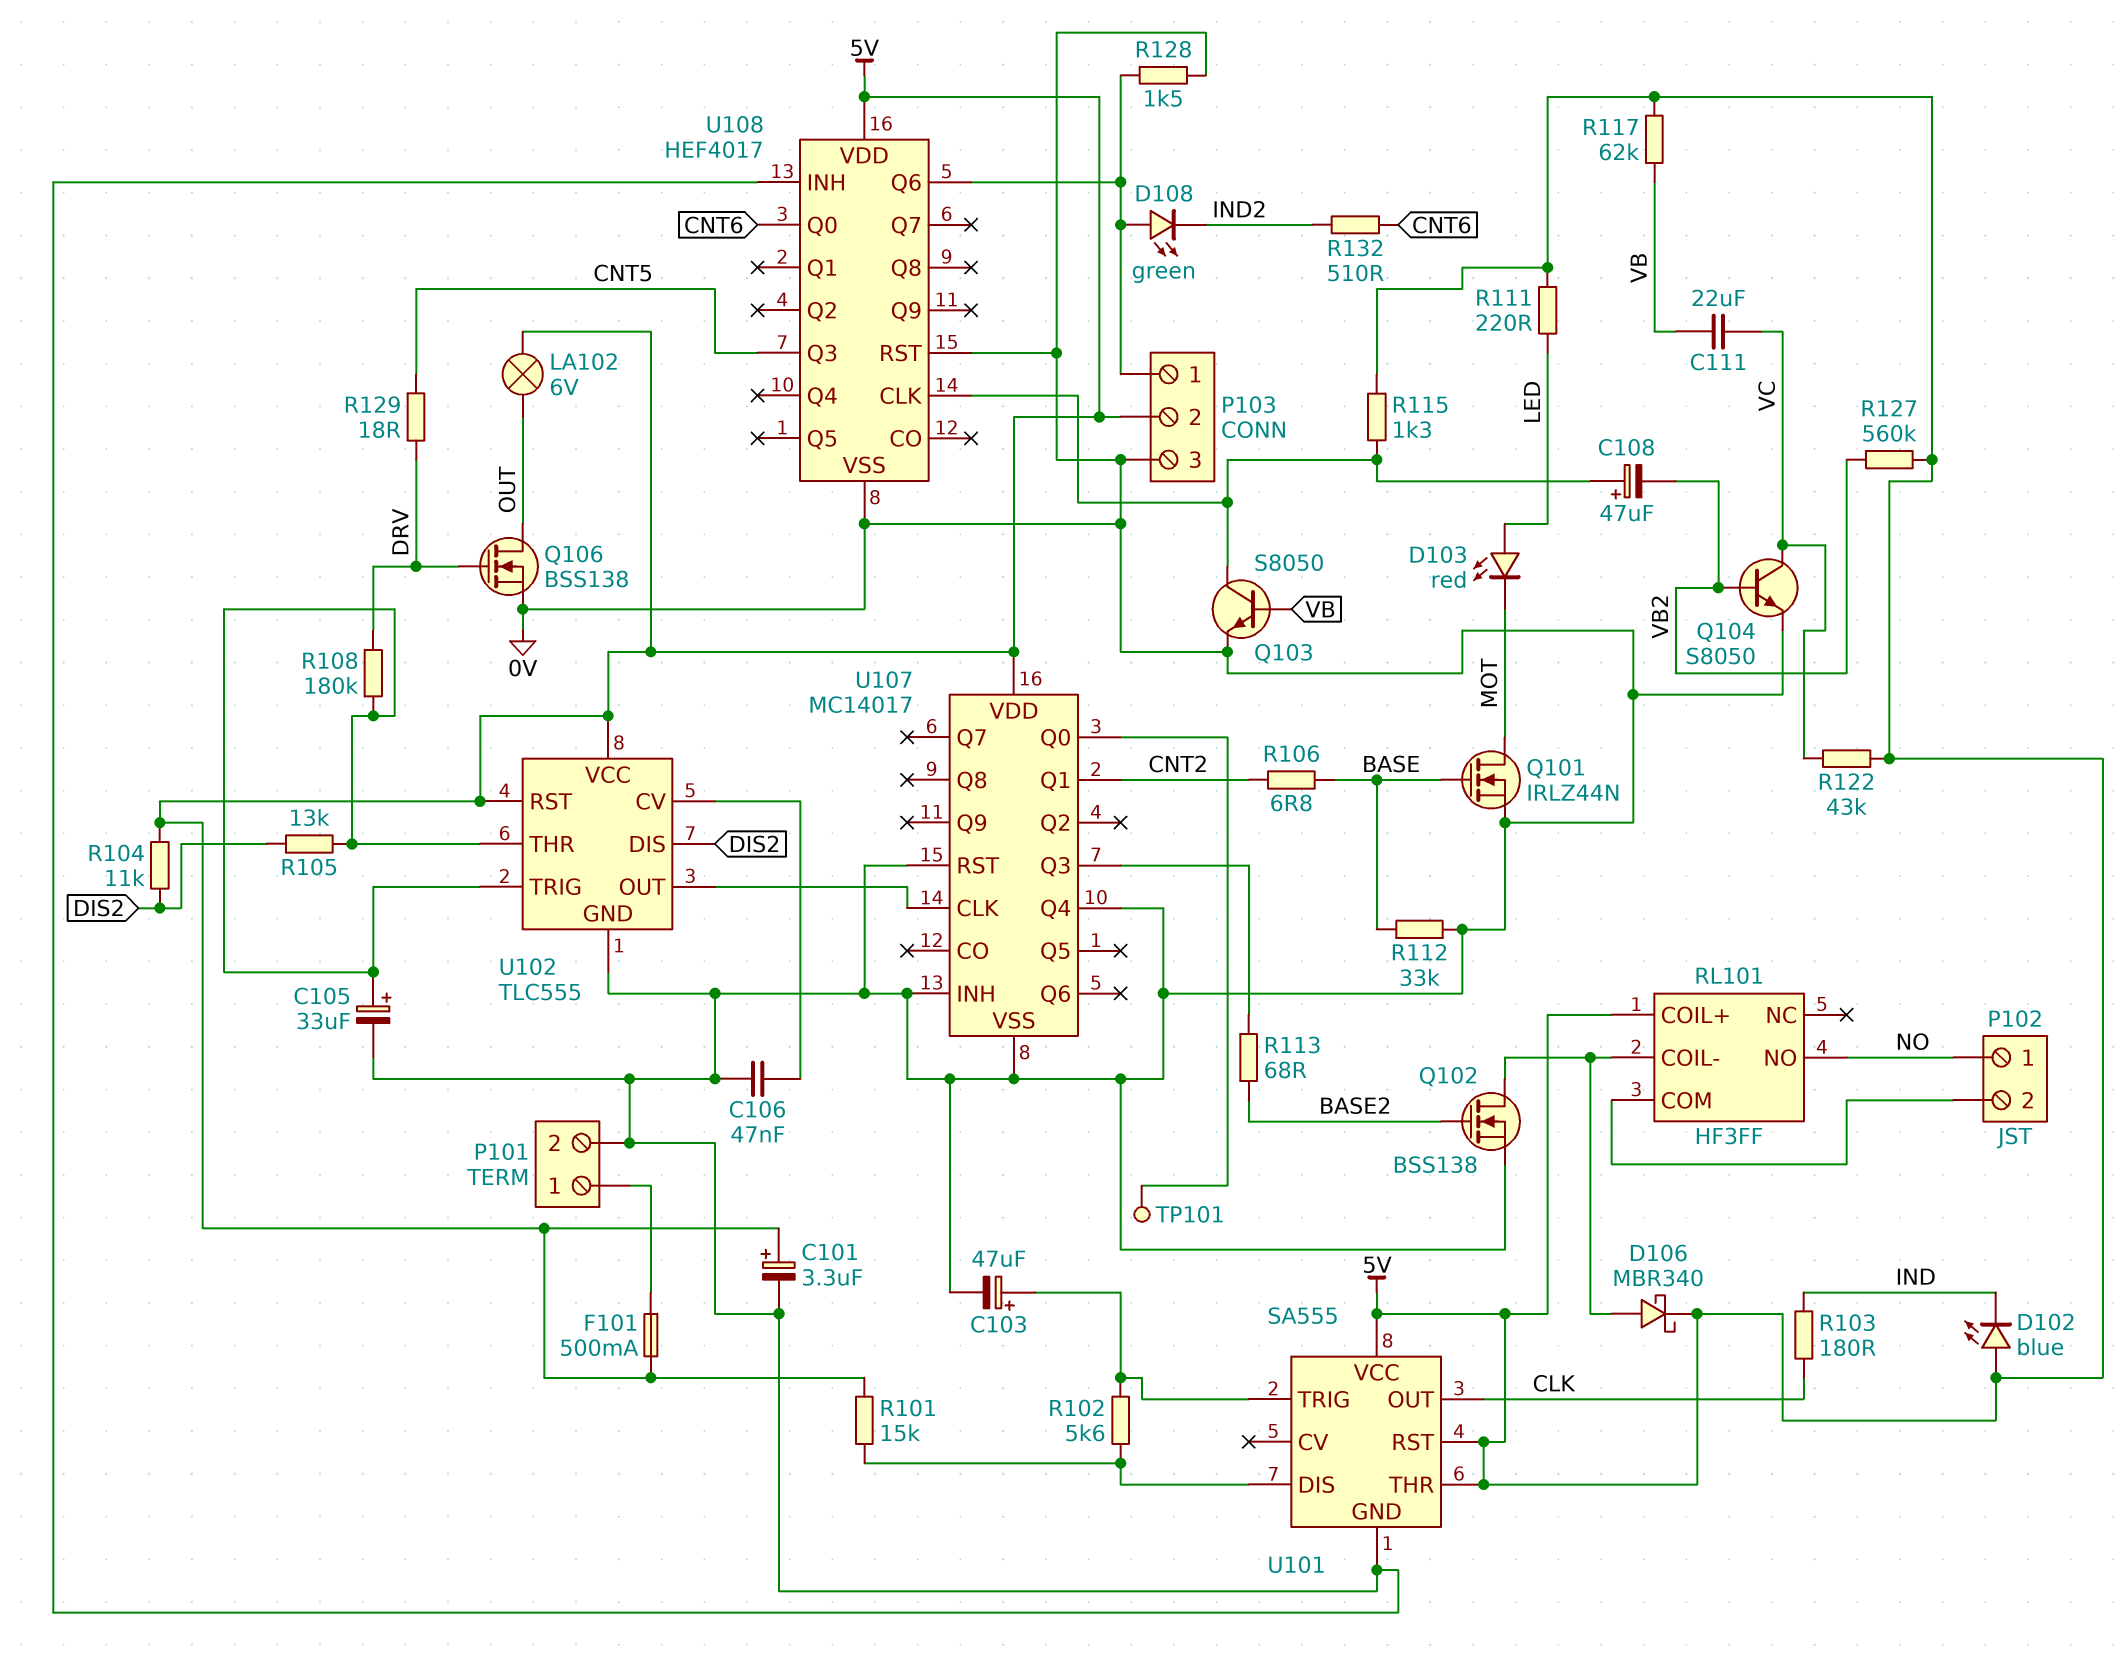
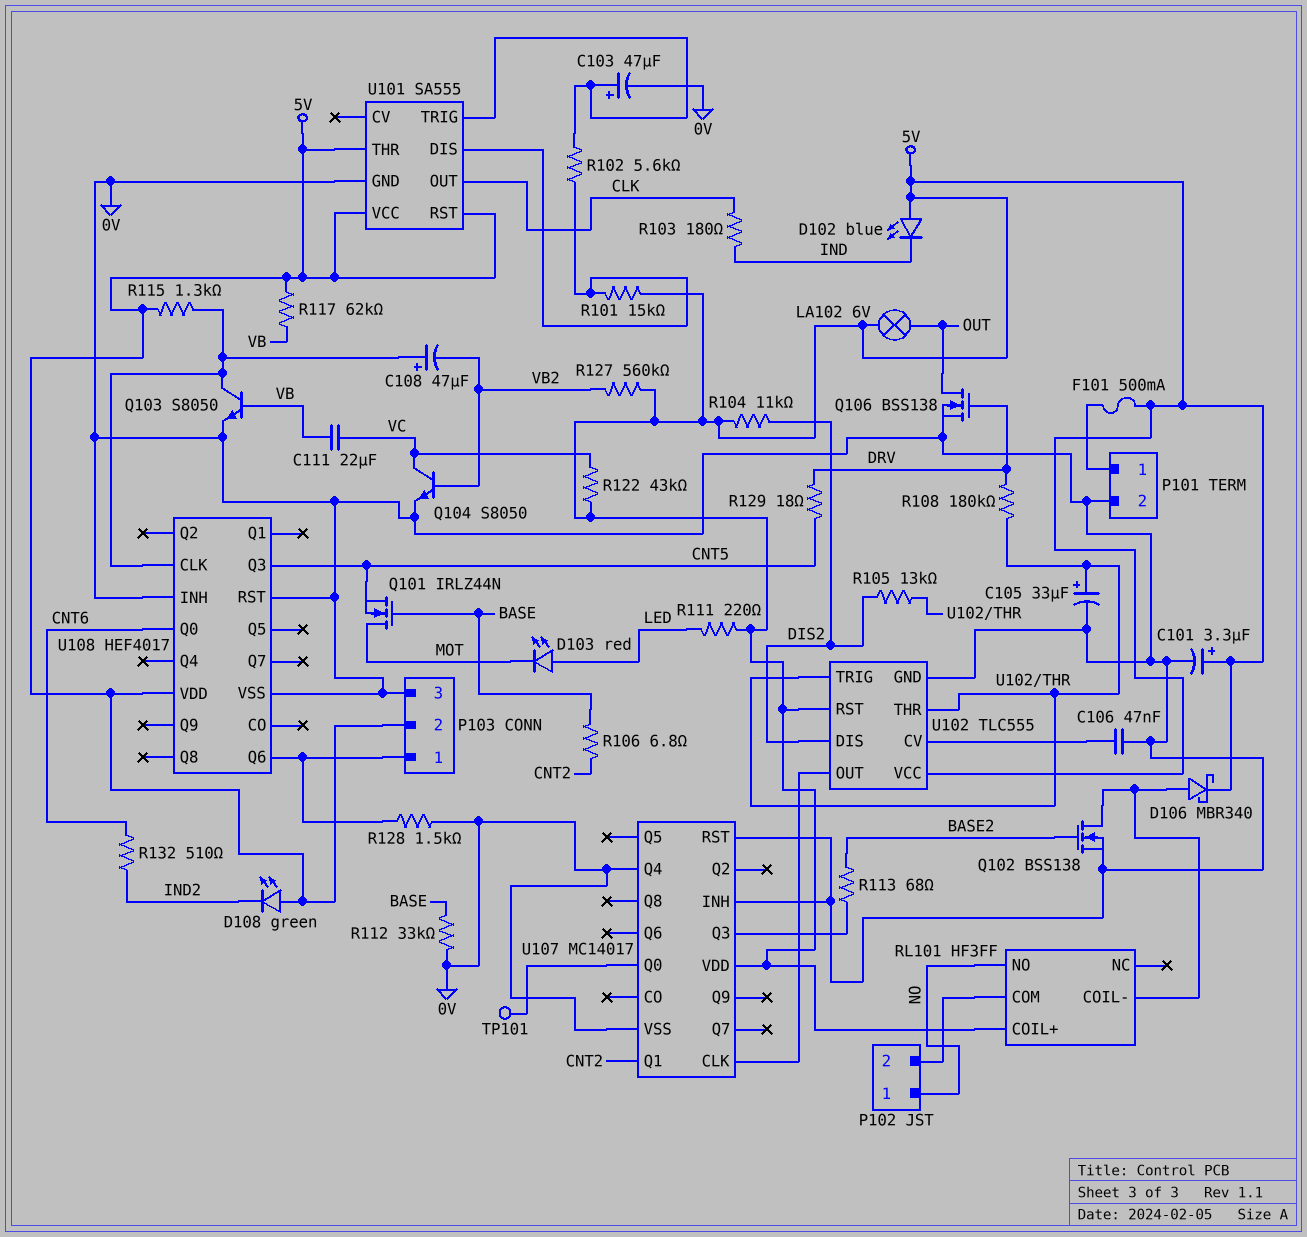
D108: LED green (A P103/1, K IND2) -> LED green (A 5V, K IND2)
Q101: NMOS IRLZ44N (G BASE, D MOT, S 0V) -> NMOS IRLZ44N (G BASE, D MOT, S CNT5)

